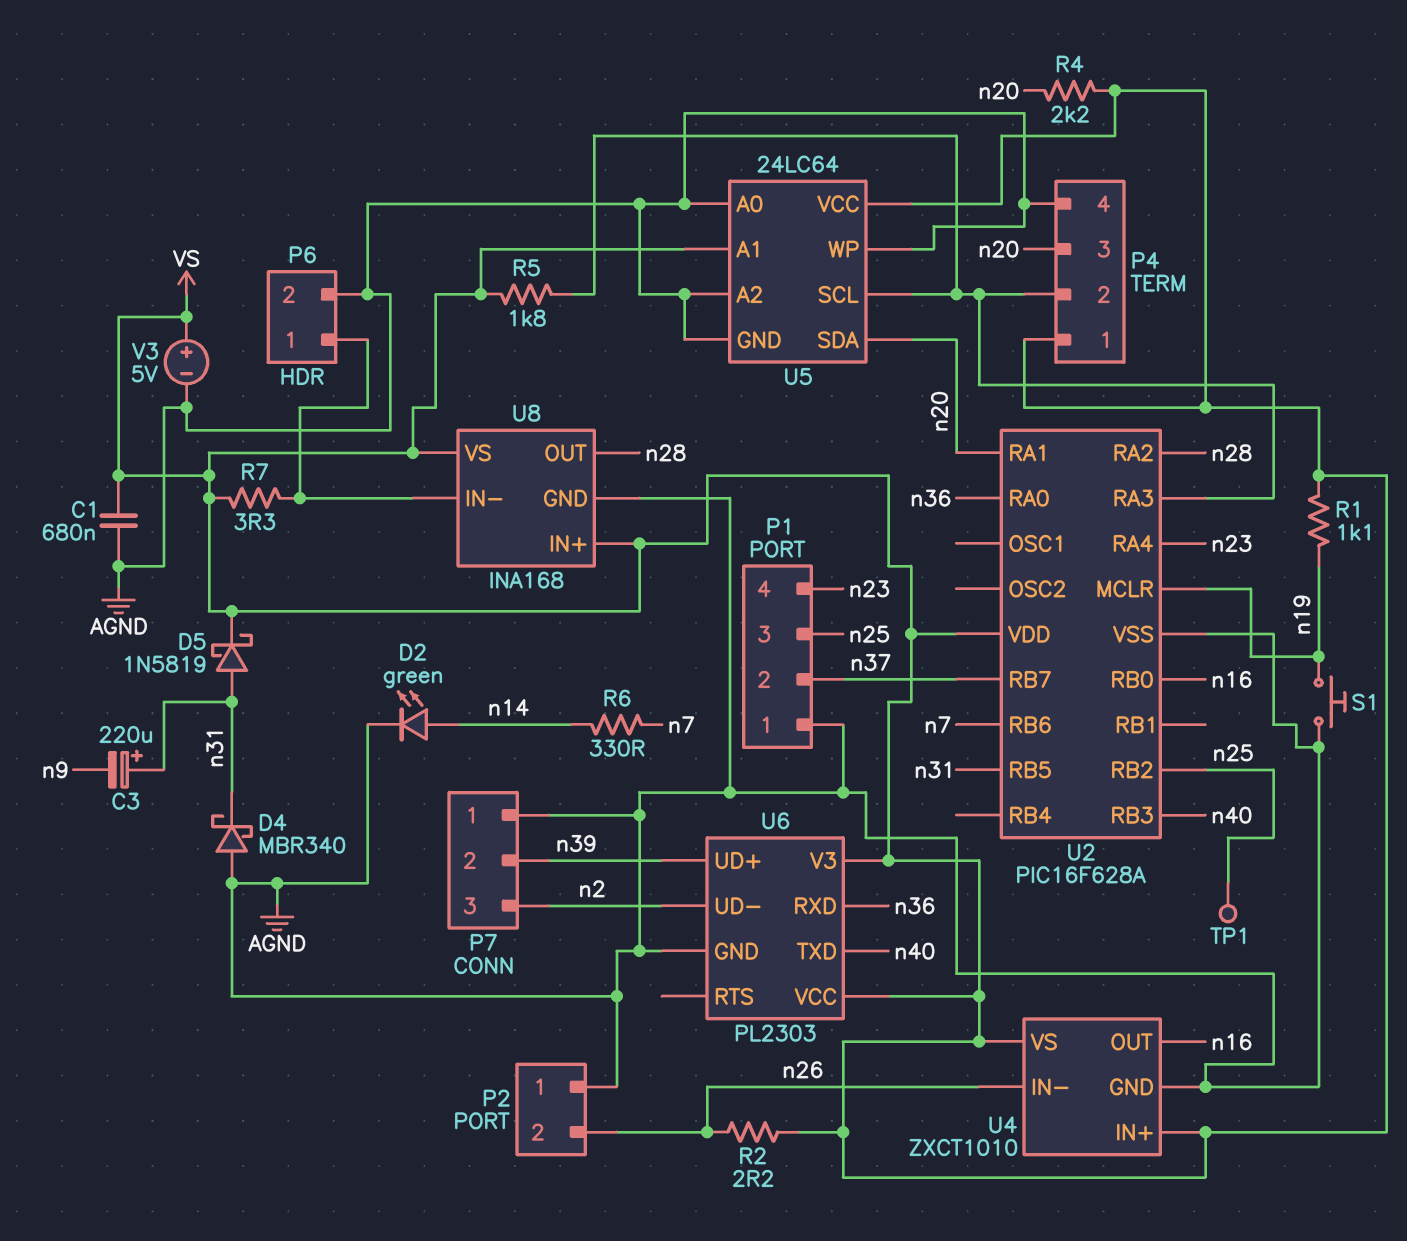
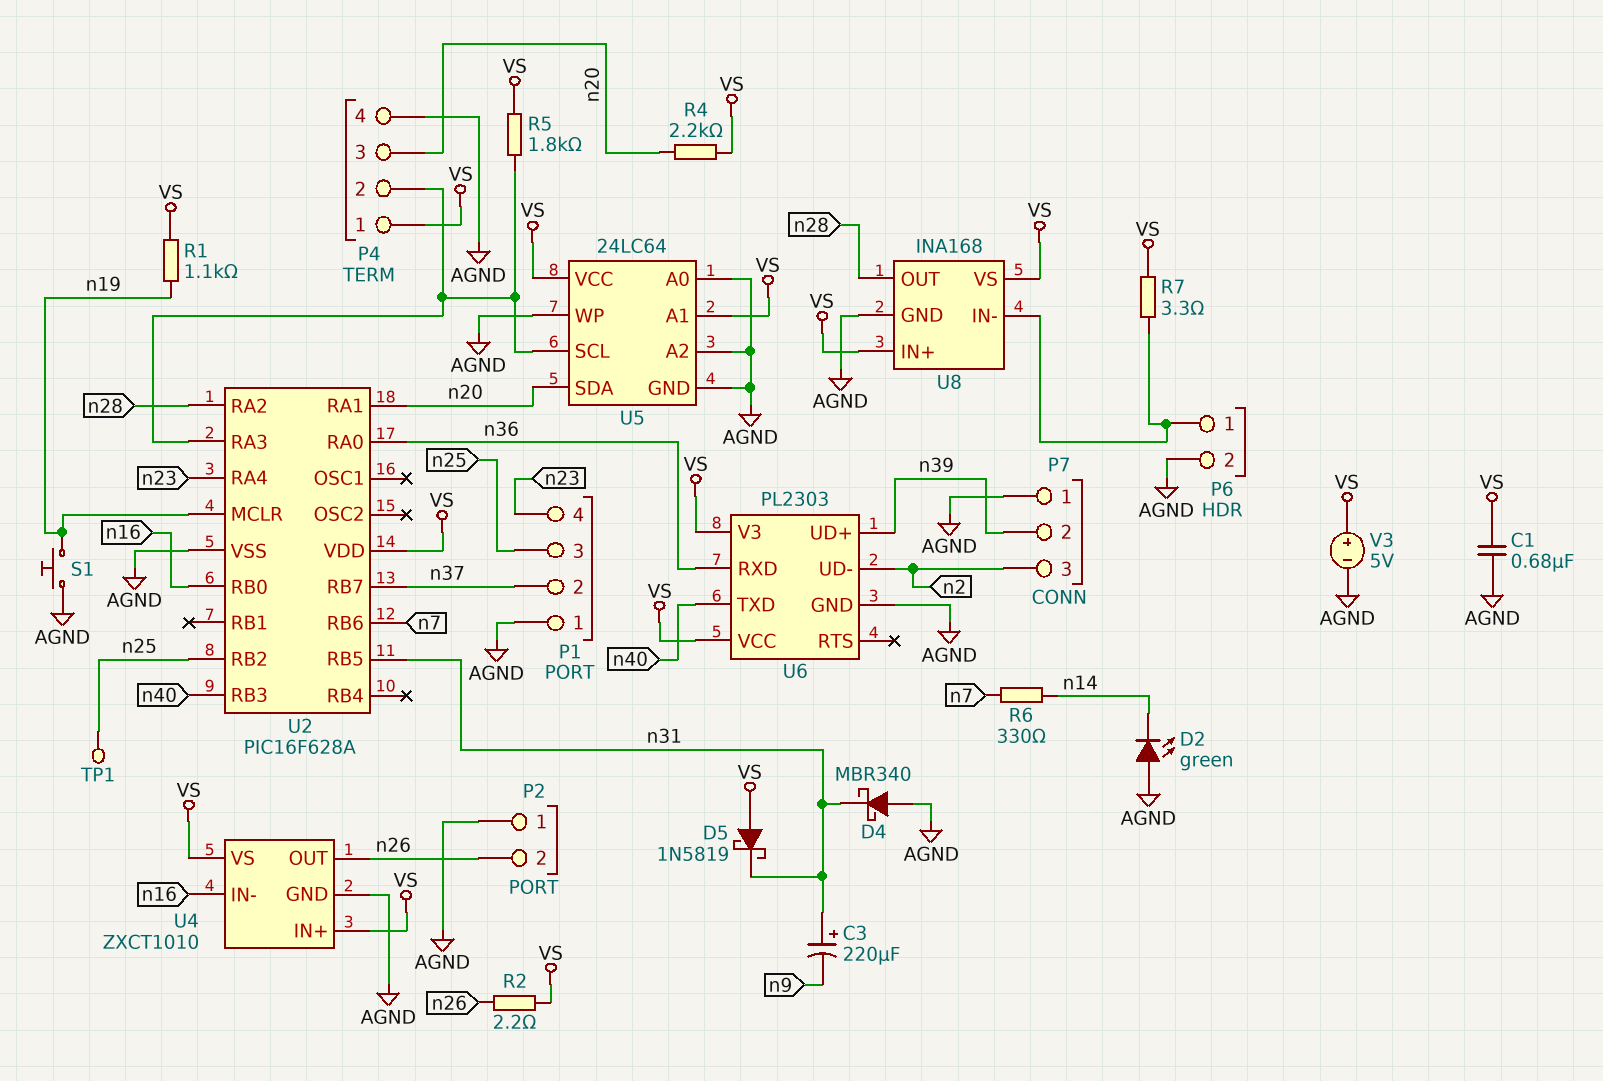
D2: LED green (A n14, K AGND) -> LED green (A AGND, K n14)
D5: schottky 1N5819 (A n31, K VS) -> schottky 1N5819 (A VS, K n31)
U4 pin IN-: n26 -> n16
U4 pin OUT: n16 -> n26

